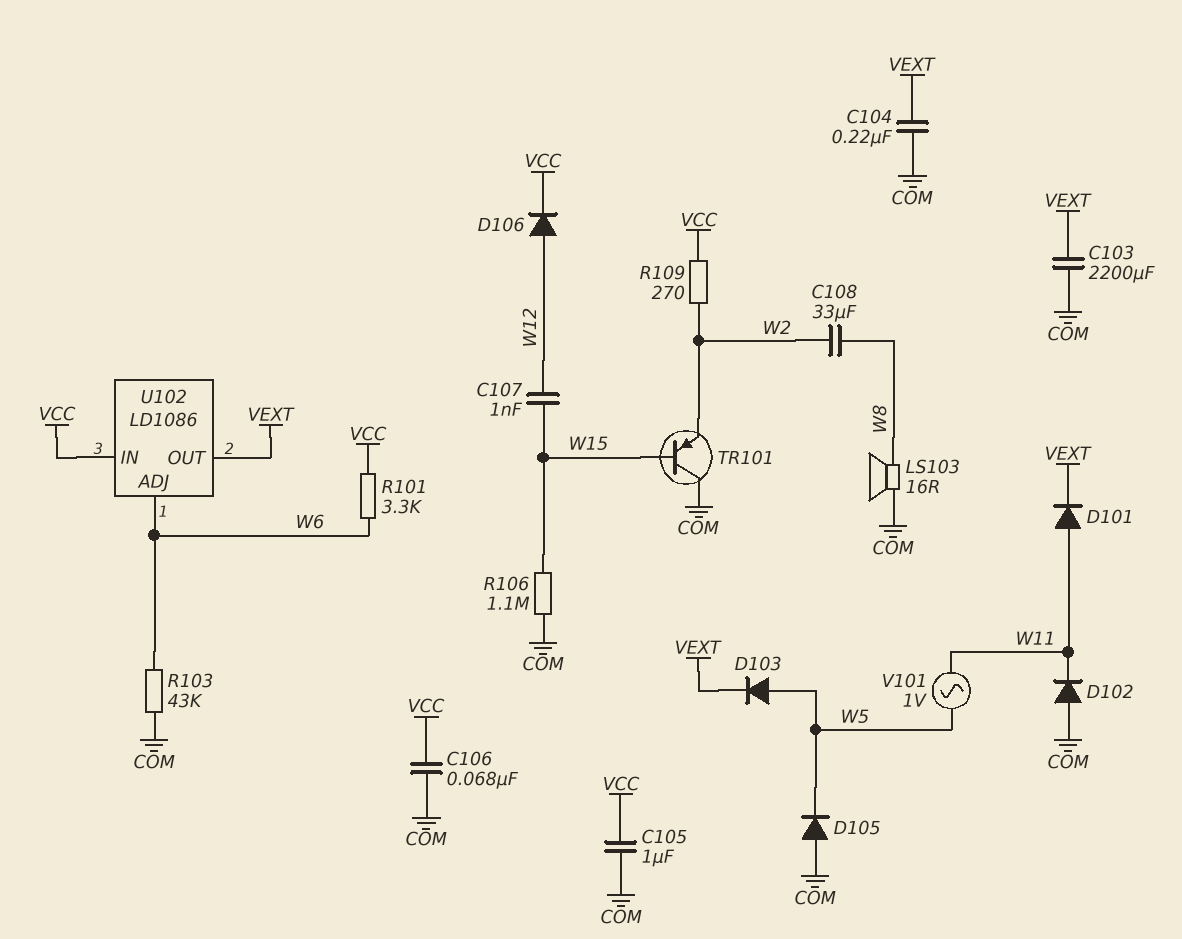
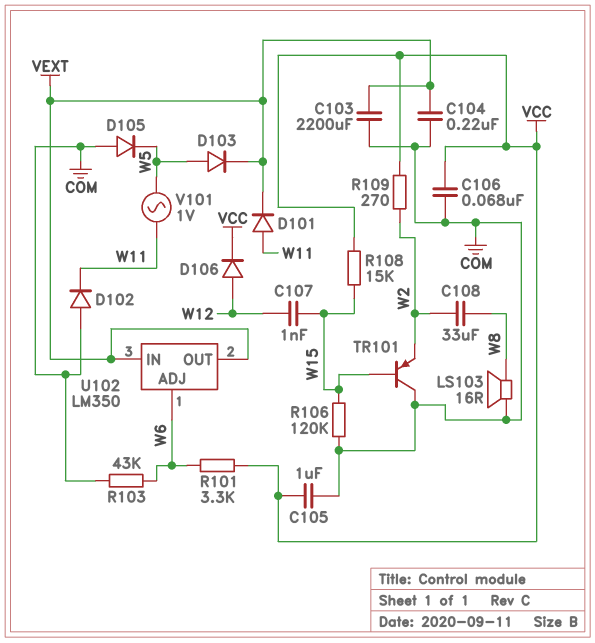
R106: 1.1M (COM, W15) -> 120k (COM, W15)
R108: none -> 15k (VCC, W15)
U102: LD1086 -> LM350
U102 pin IN: VCC -> VEXT

